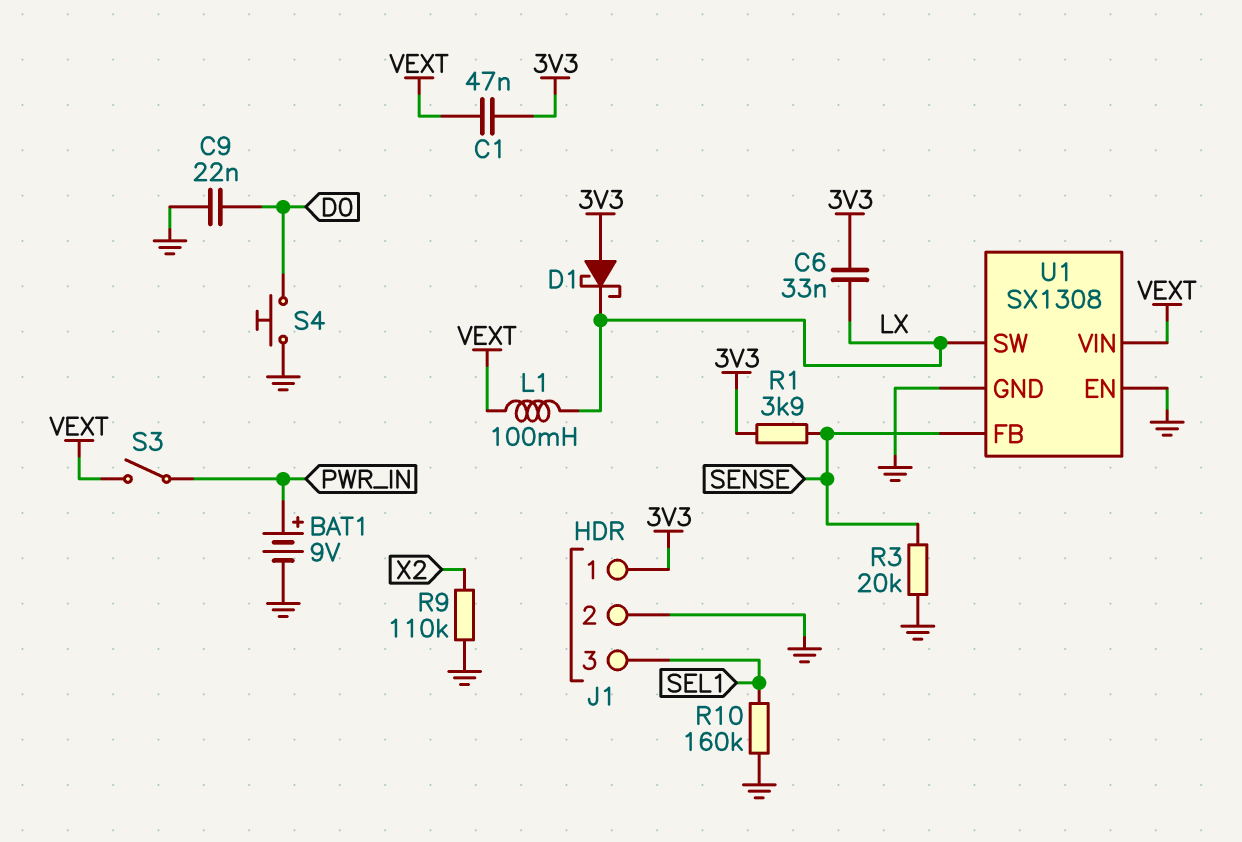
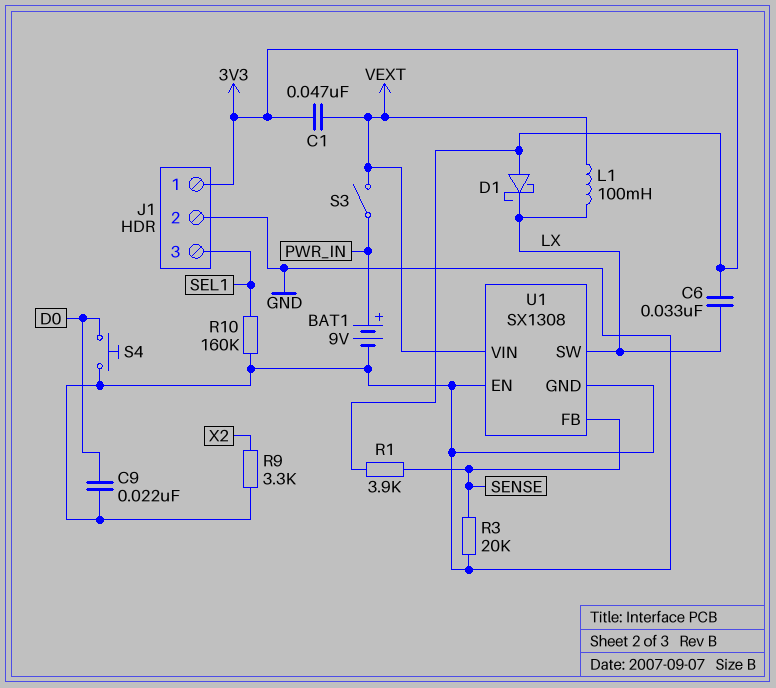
R9: 110k (GND, X2) -> 3.3k (GND, X2)

